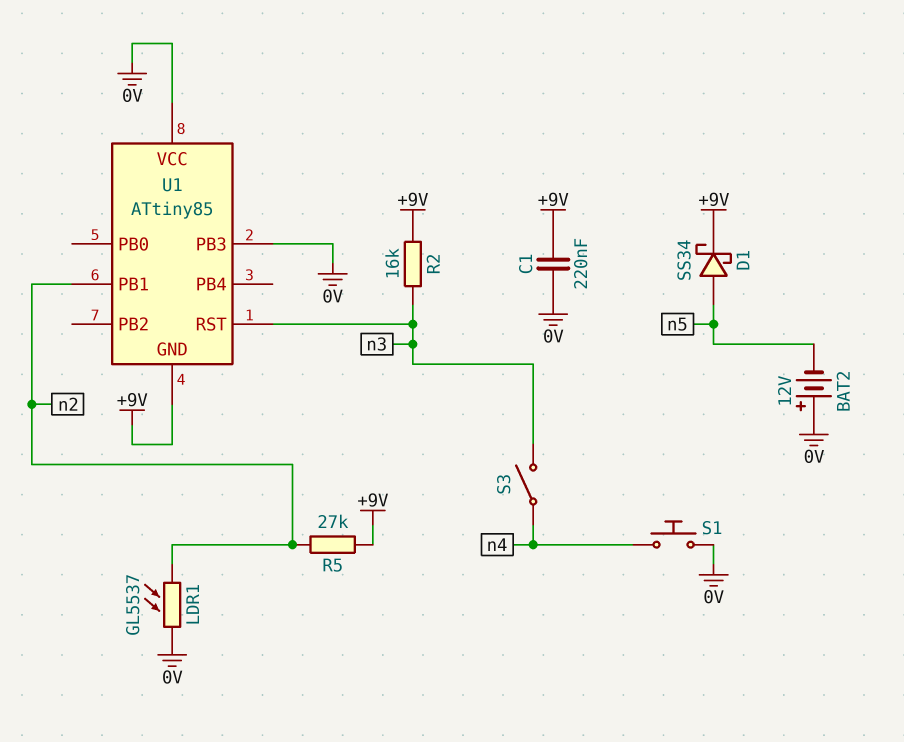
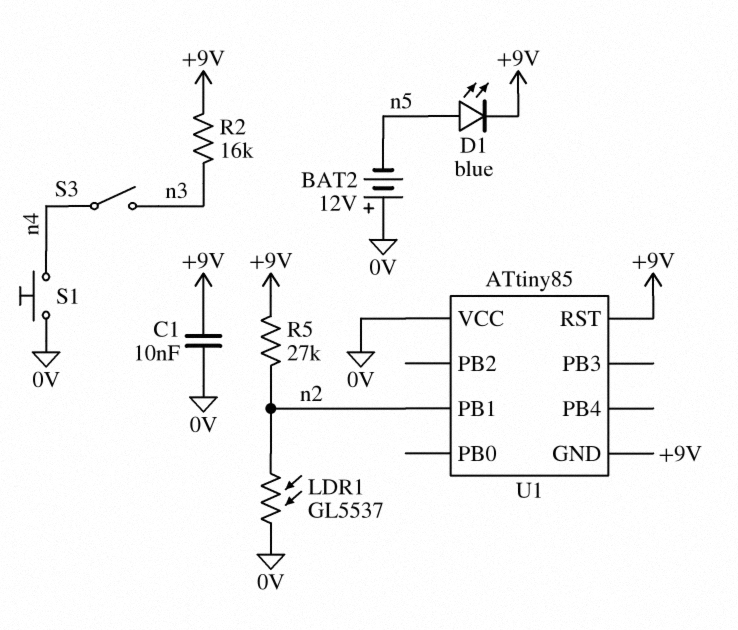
C1: 220nF (+9V, 0V) -> 10nF (+9V, 0V)
D1: schottky SS34 (A n5, K +9V) -> LED blue (A n5, K +9V)
U1 pin PB3: 0V -> none
U1 pin RST: n3 -> +9V

